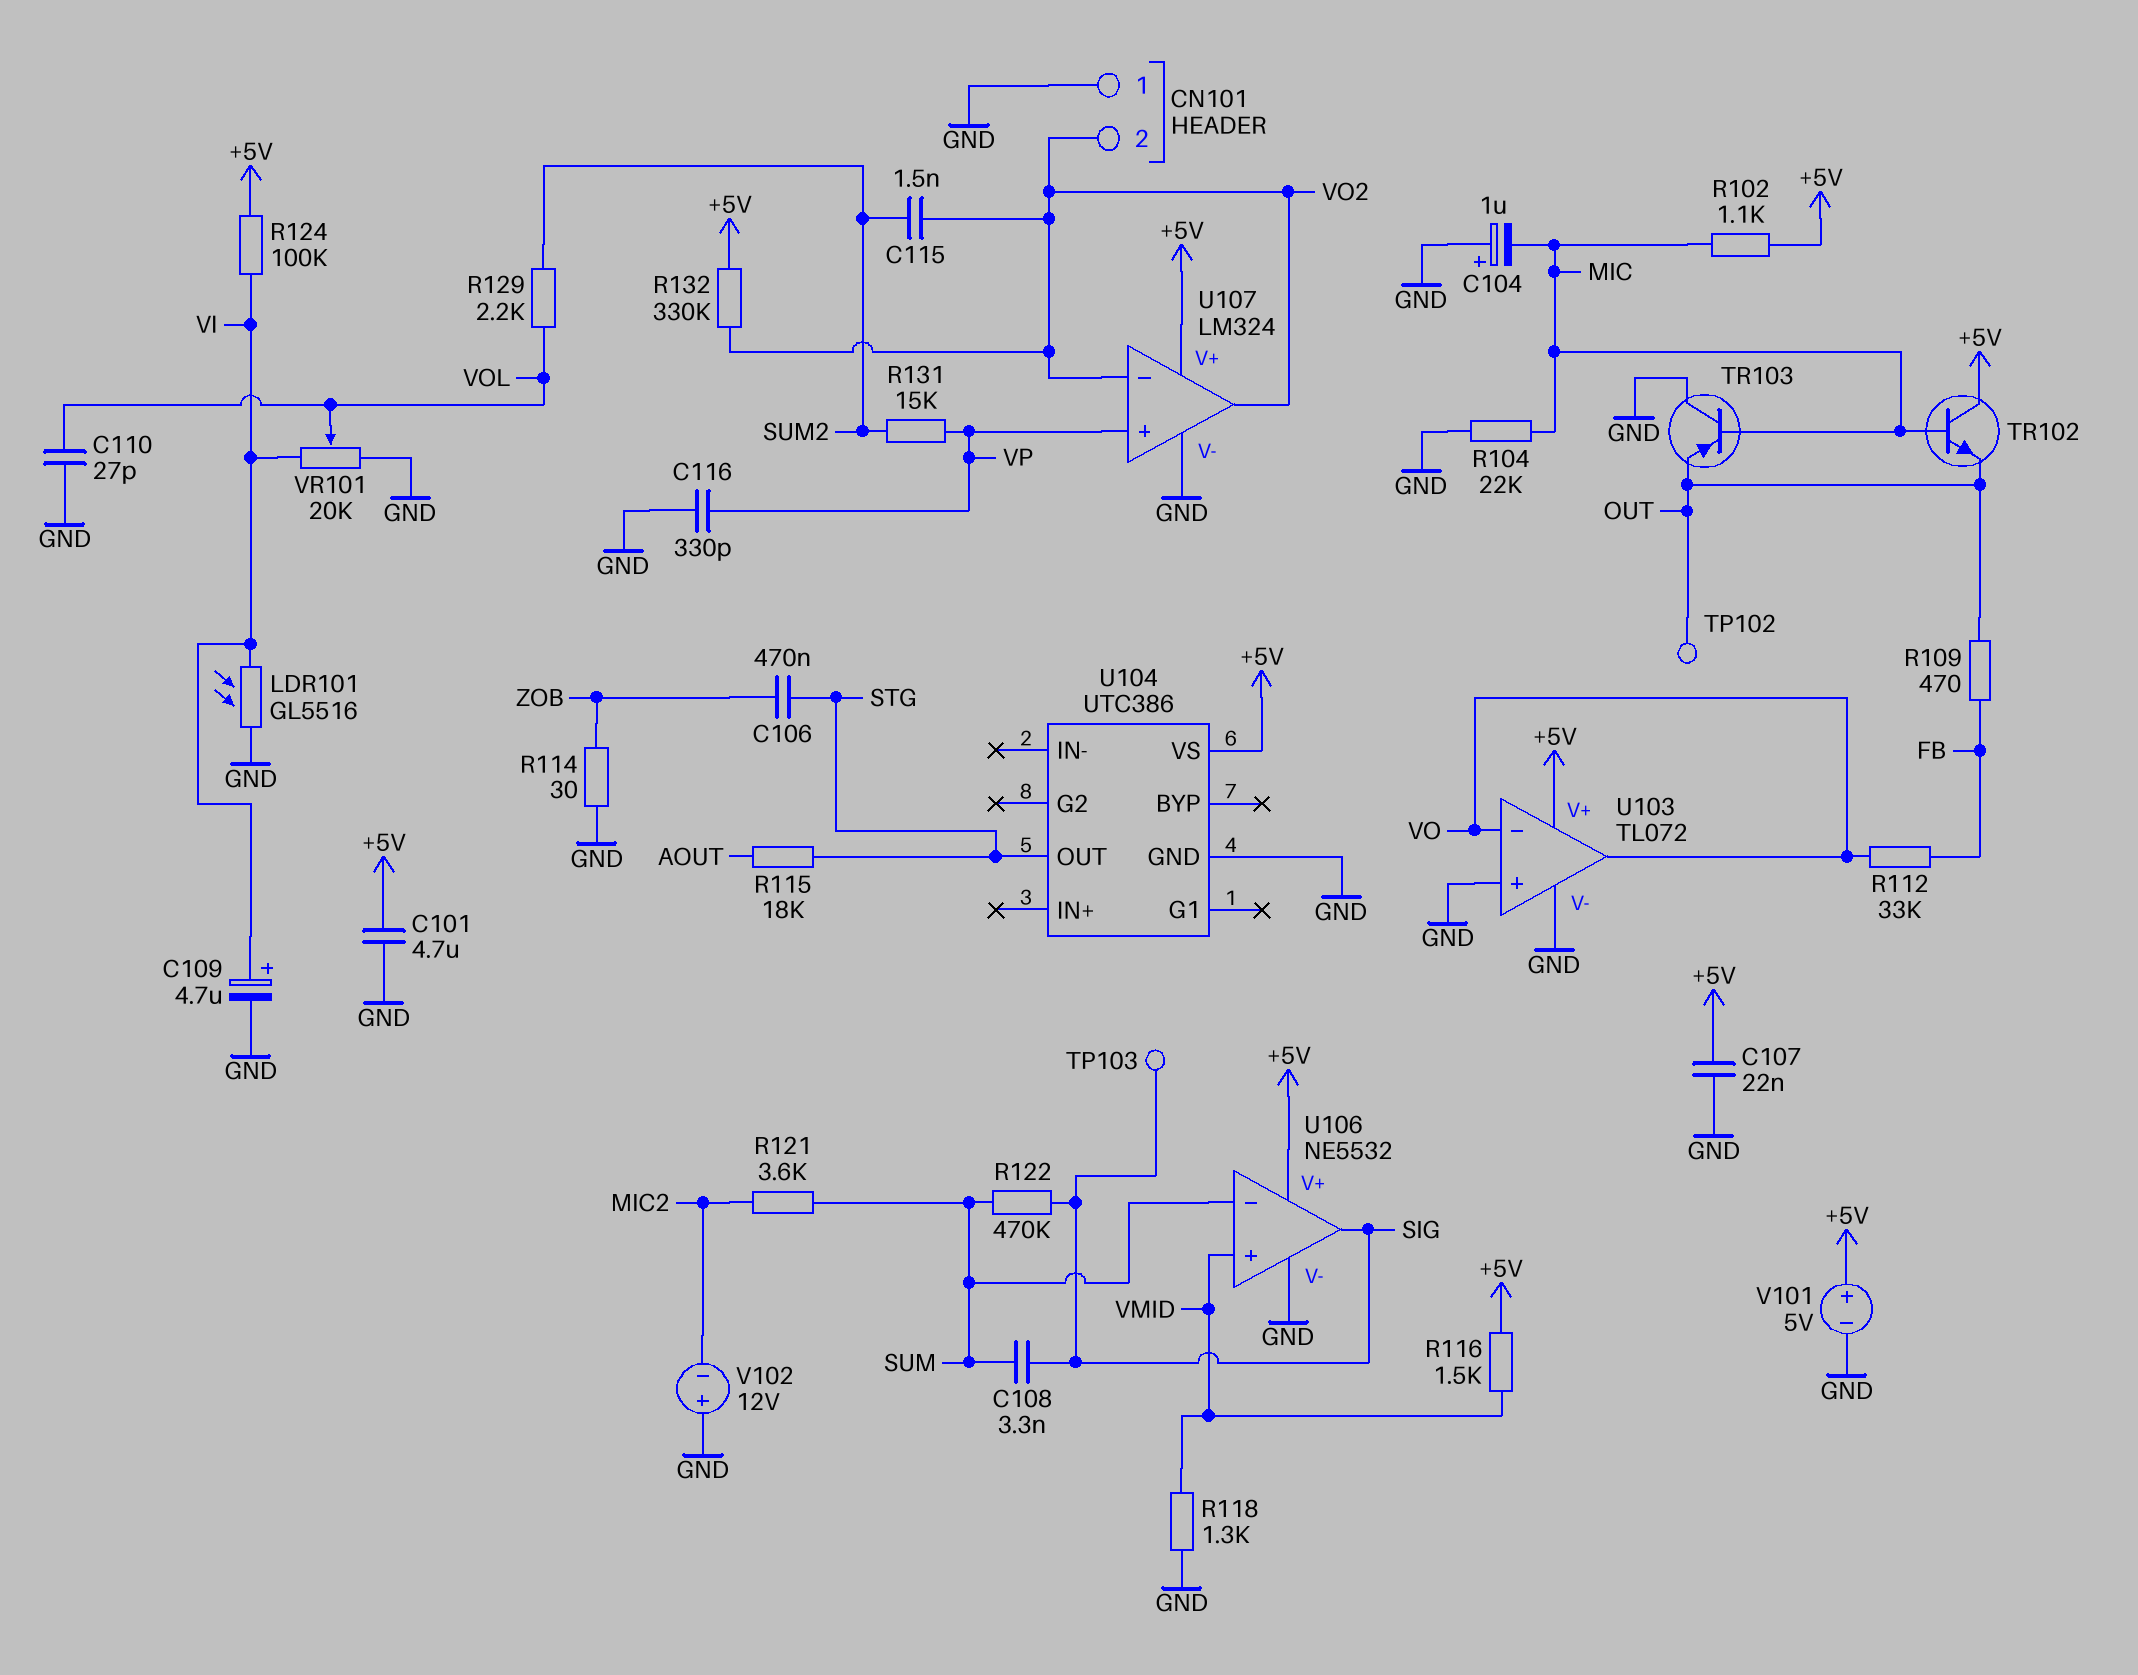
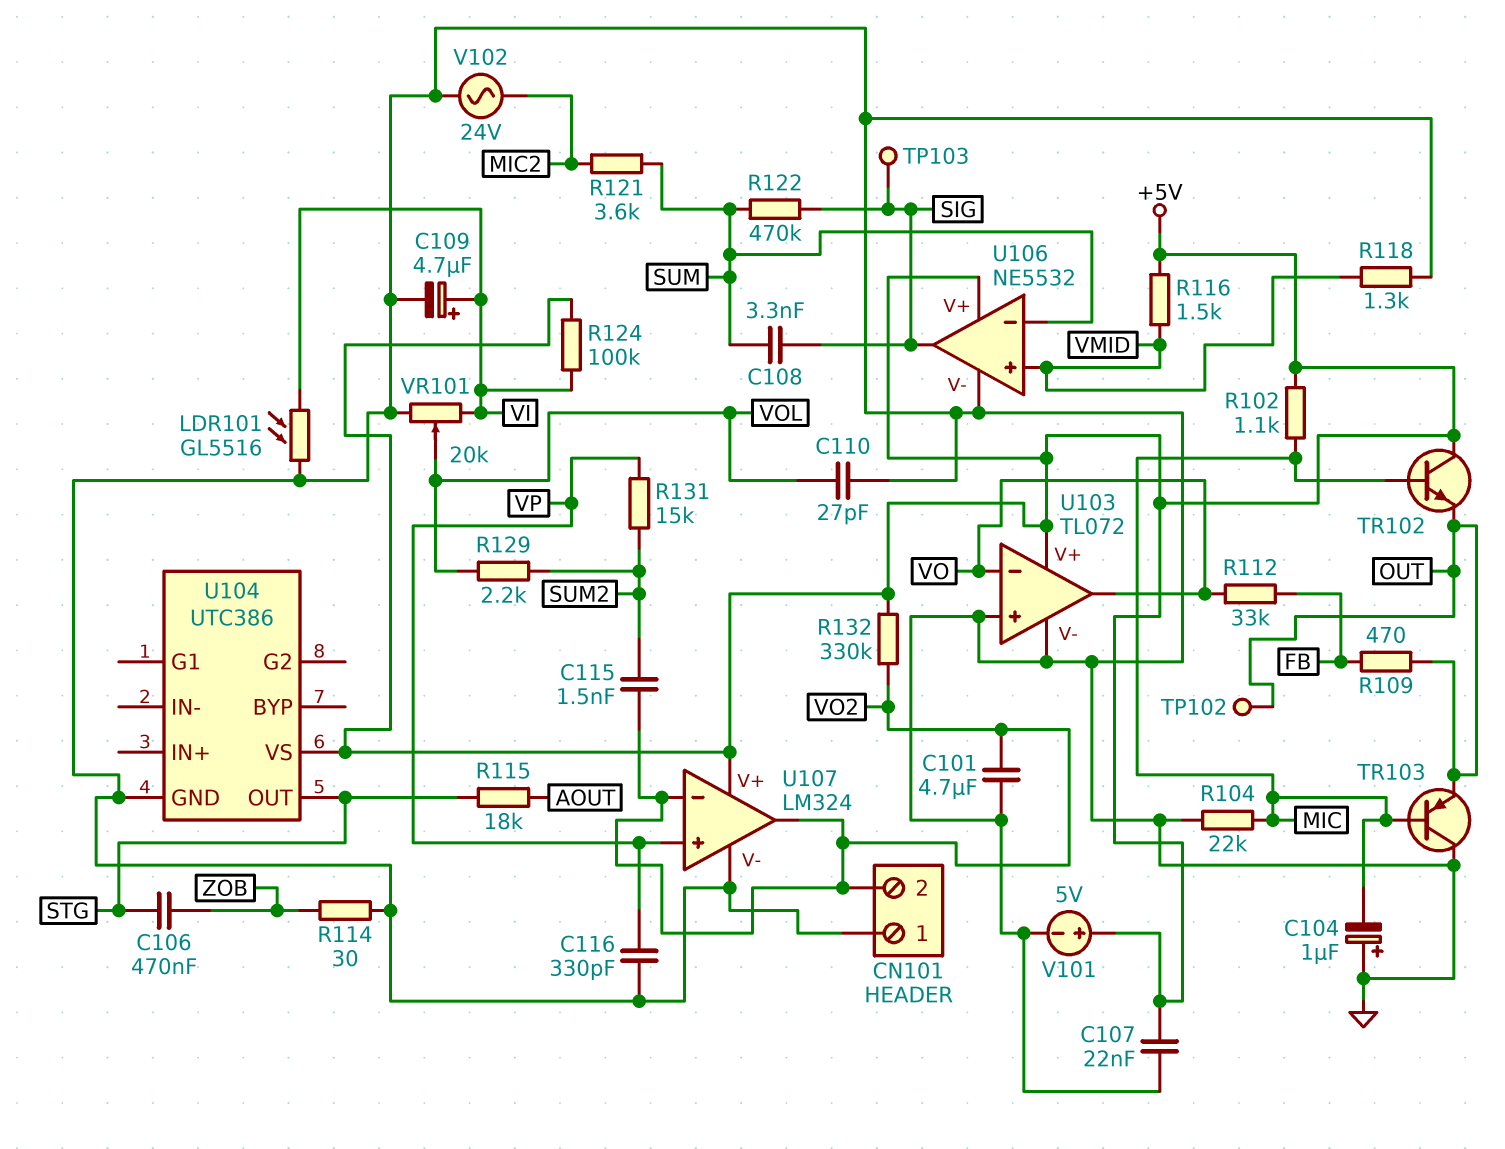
C101: 4.7uF (+5V, GND) -> 4.7uF (GND, VO2)
V102: 12V (plus GND, minus MIC2) -> AC 24V (GND, MIC2)

